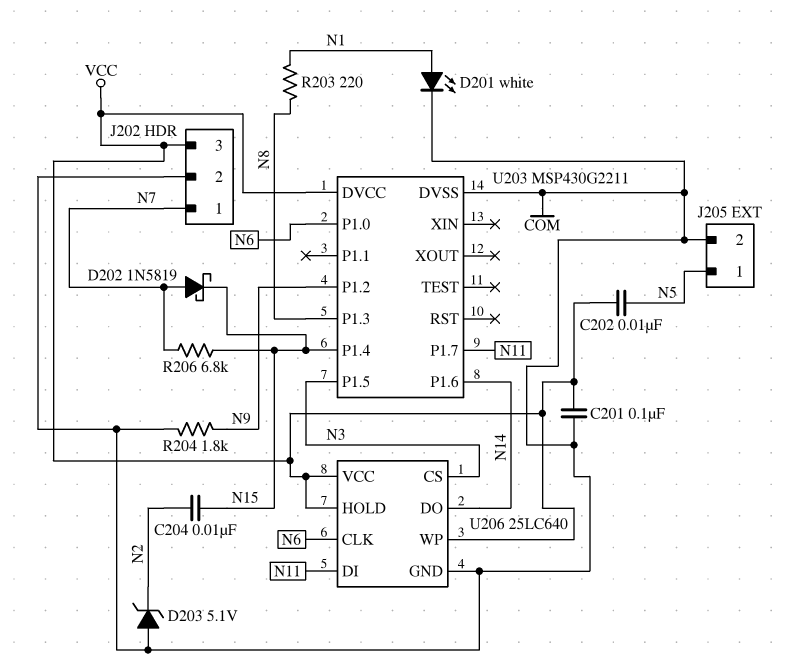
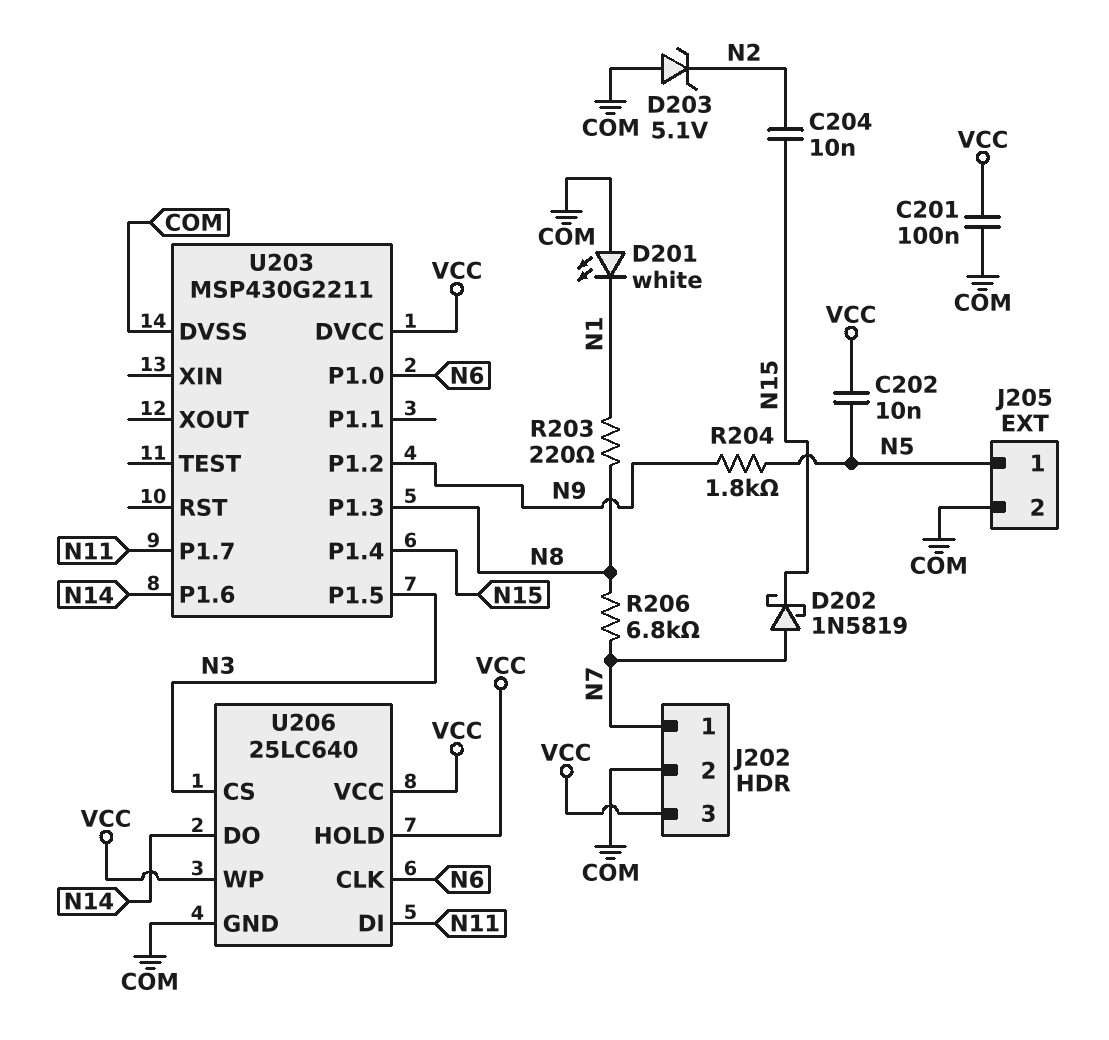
D201: LED white (A N1, K COM) -> LED white (A COM, K N1)
R204: 1.8k (COM, N9) -> 1.8k (N5, N9)
R206: 6.8k (N7, N15) -> 6.8k (N7, N8)

